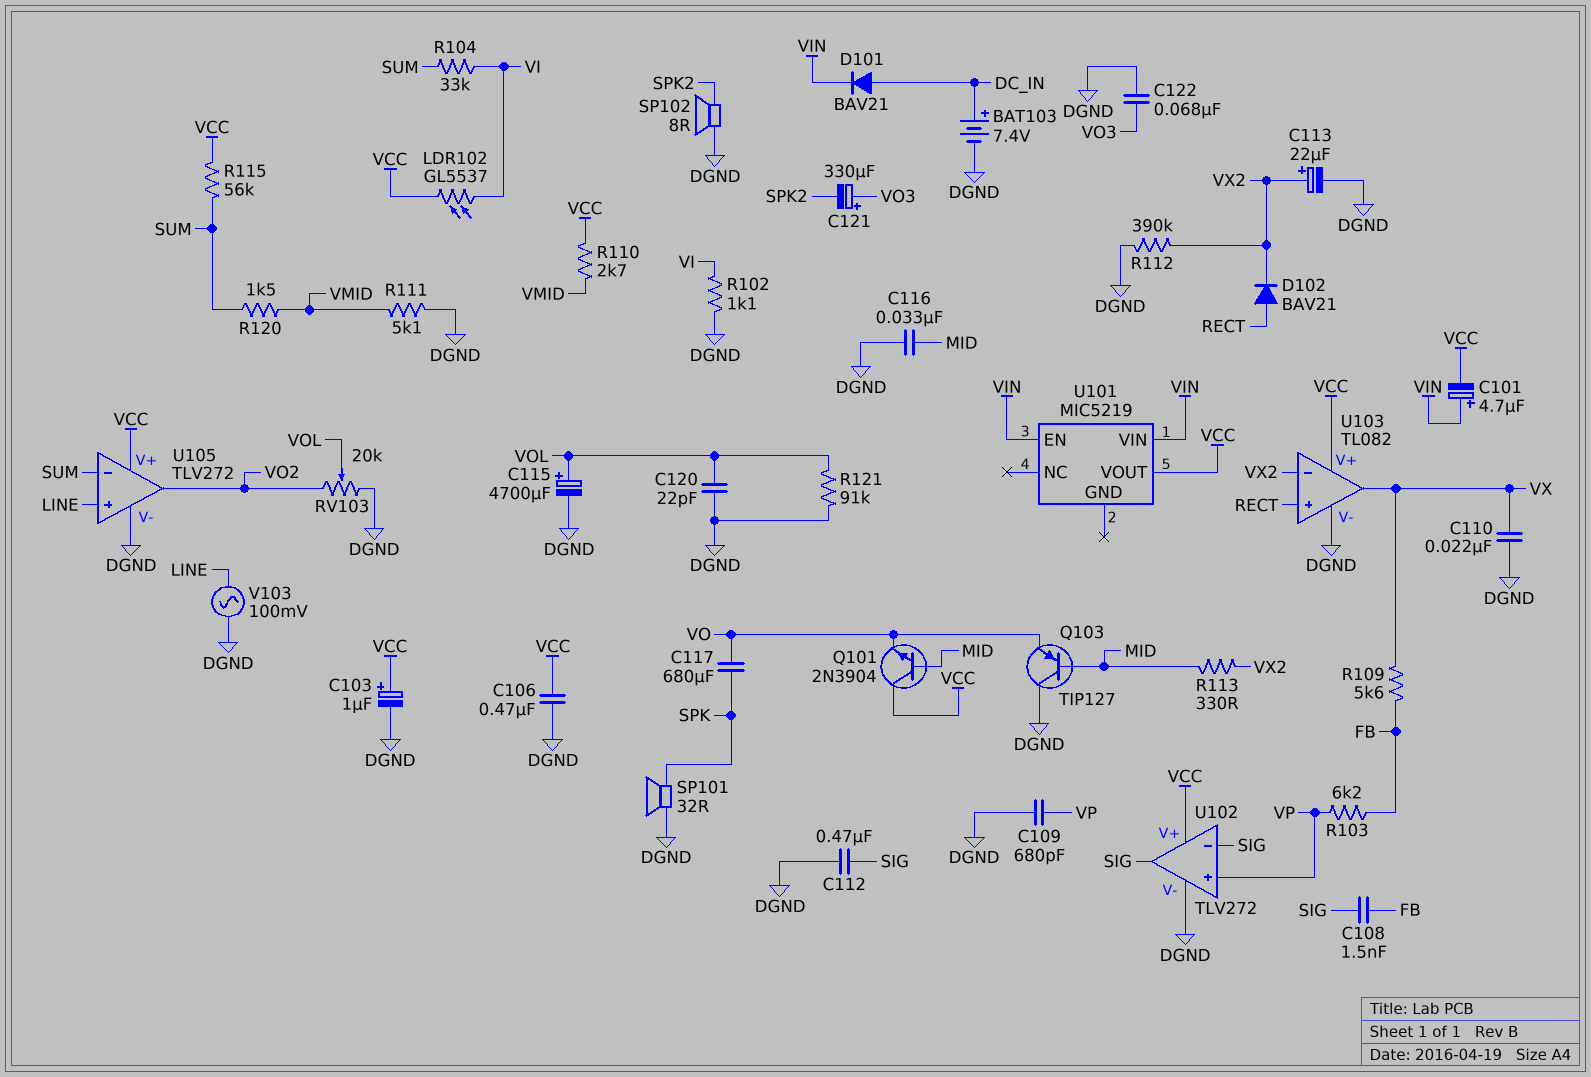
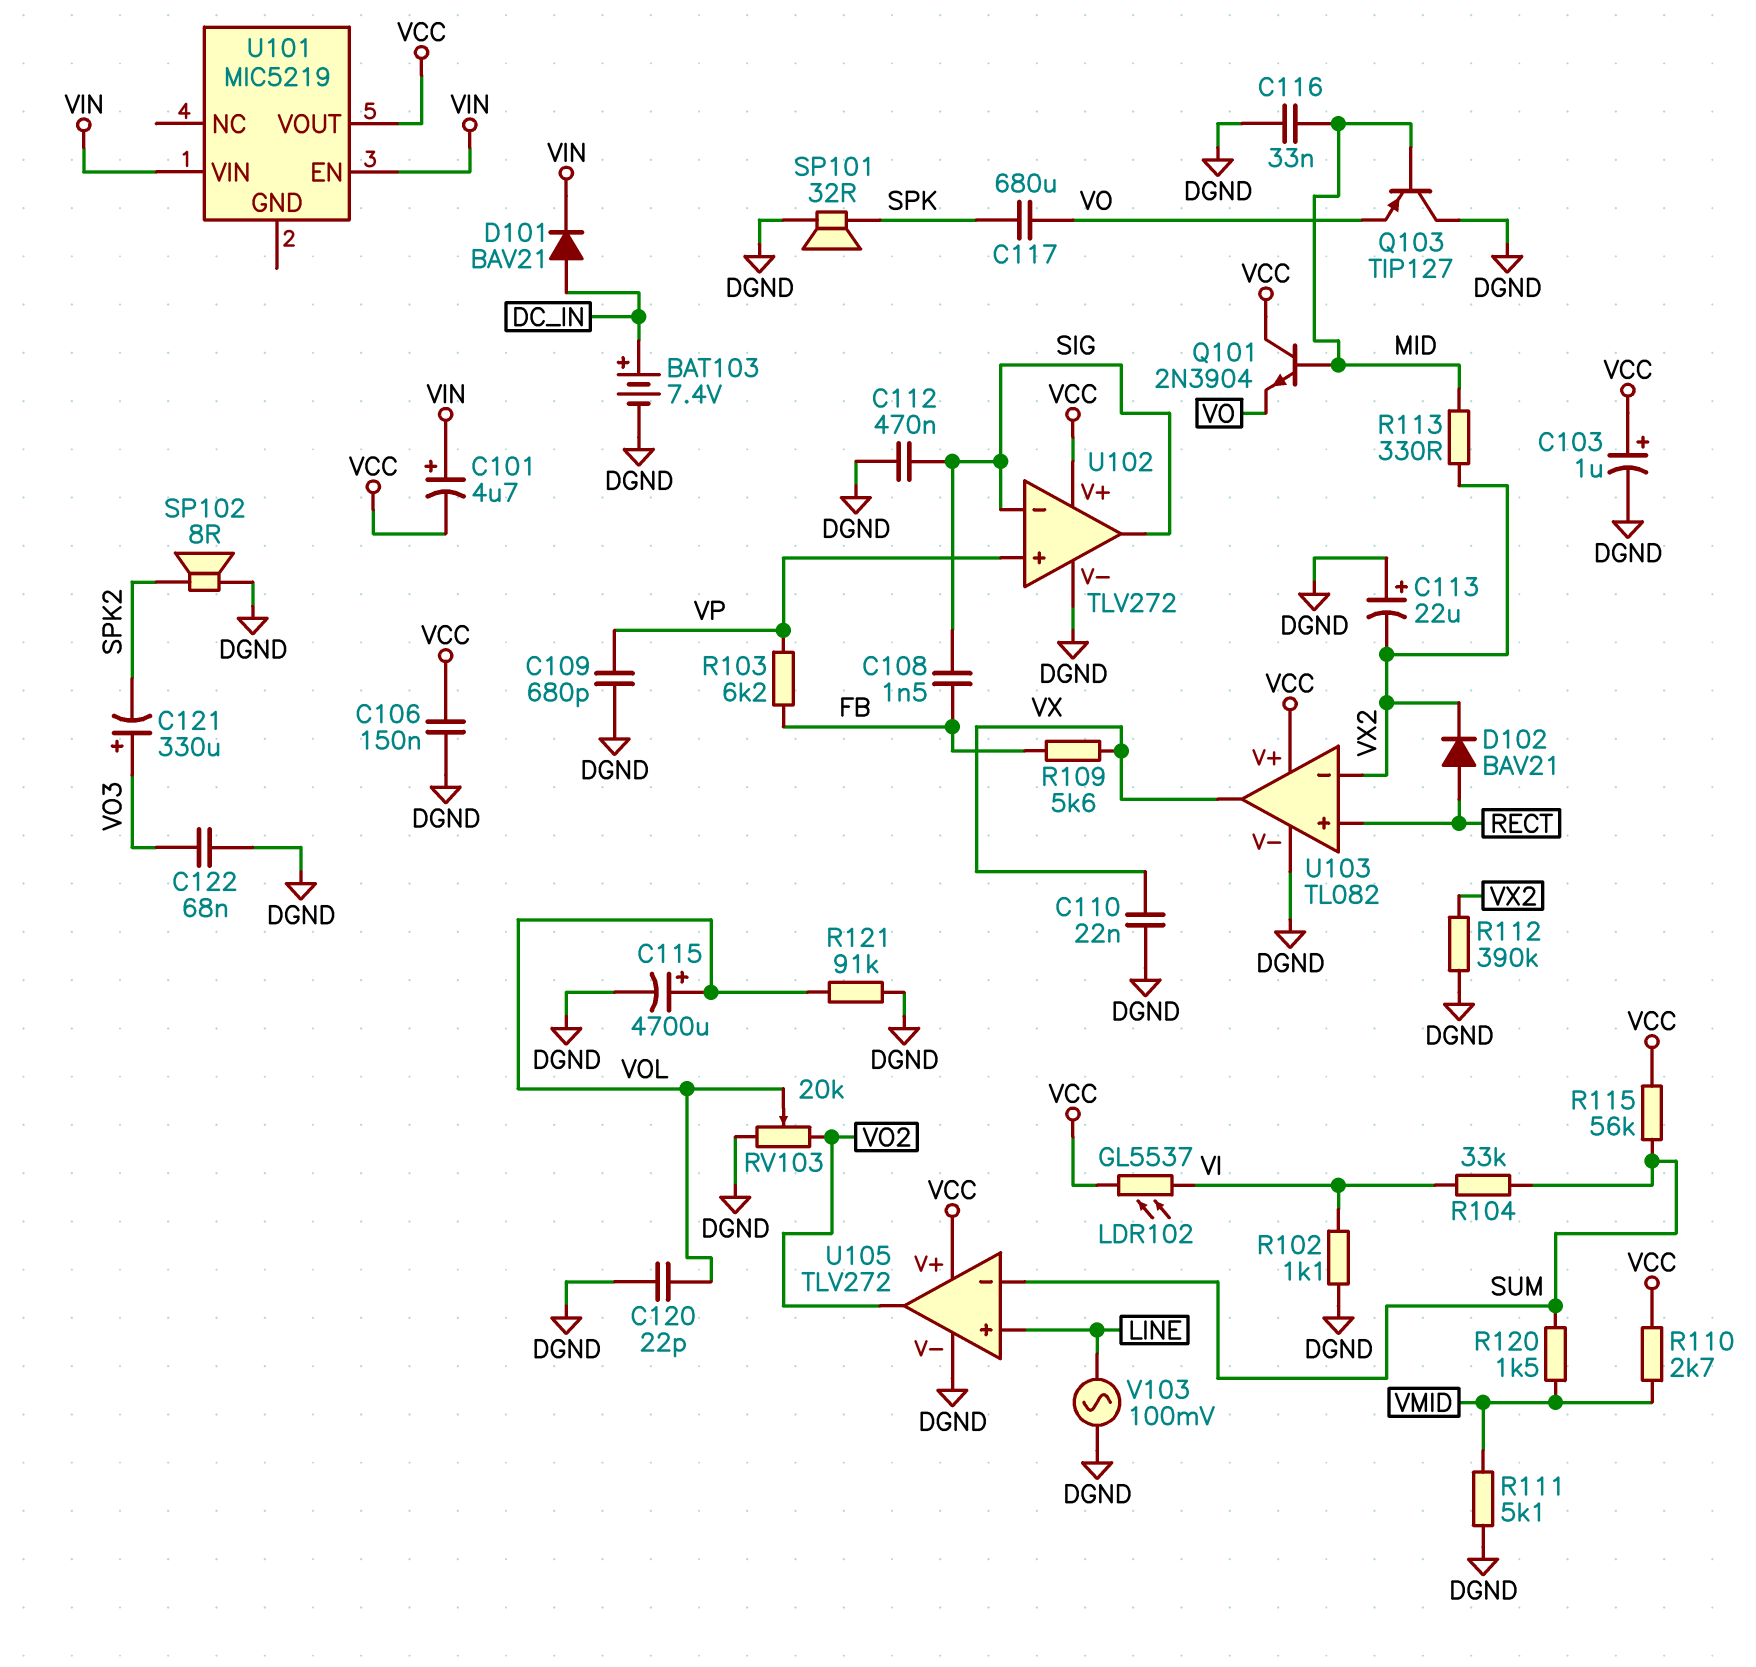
C106: 470nF (DGND, VCC) -> 150nF (DGND, VCC)
C113: 22uF (plus VX2, minus DGND) -> 22uF (plus DGND, minus VX2)

